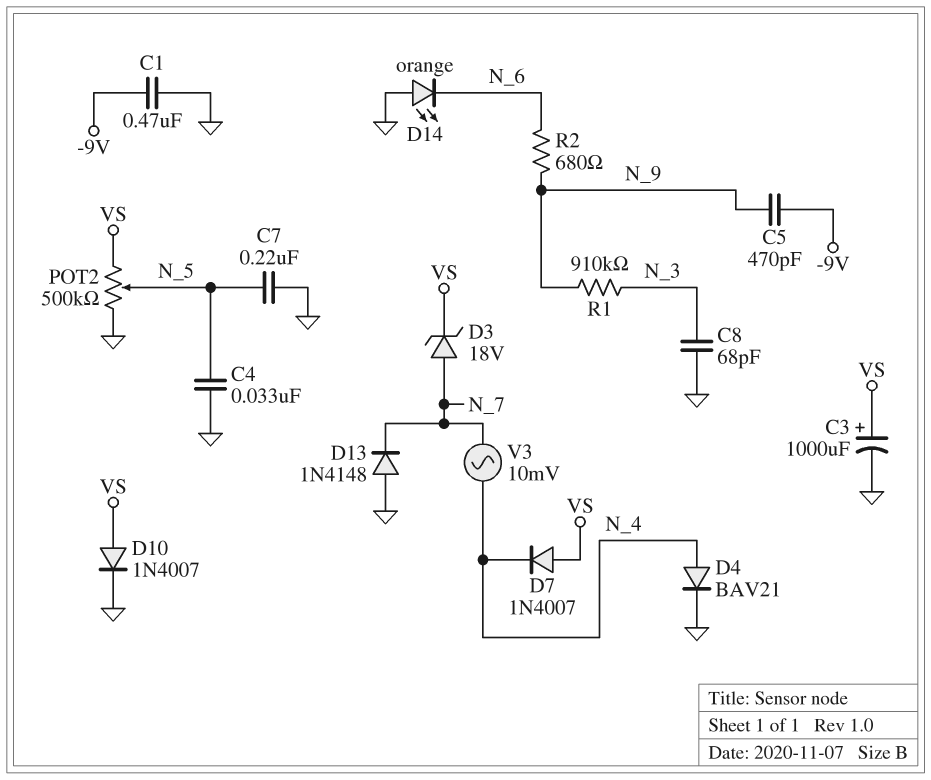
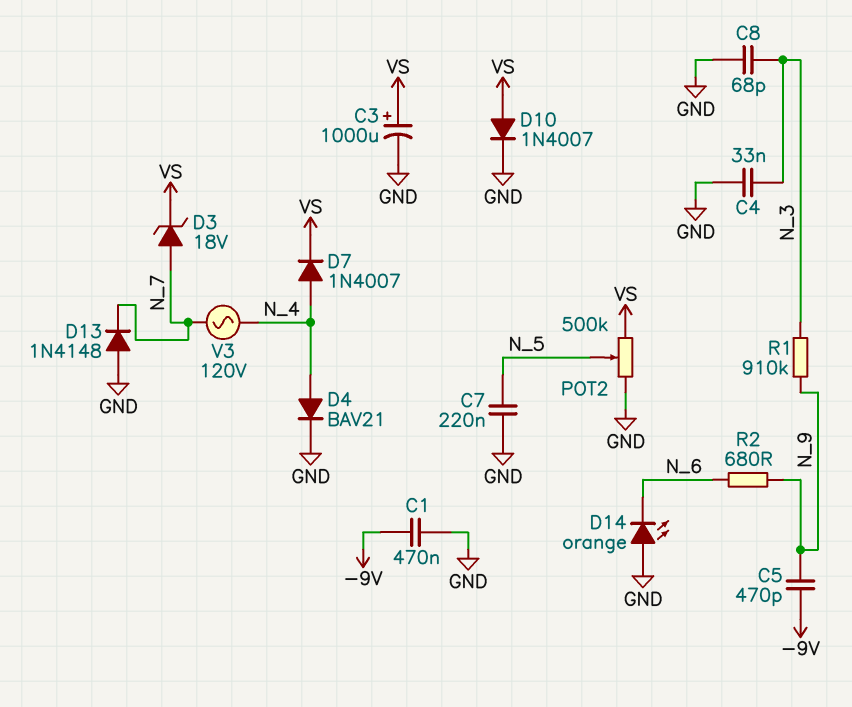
C4: 33nF (GND, N_5) -> 33nF (GND, N_3)
D7: diode 1N4007 (A VS, K N_4) -> diode 1N4007 (A N_4, K VS)
V3: AC 10mV (N_4, N_7) -> AC 120V (N_4, N_7)

